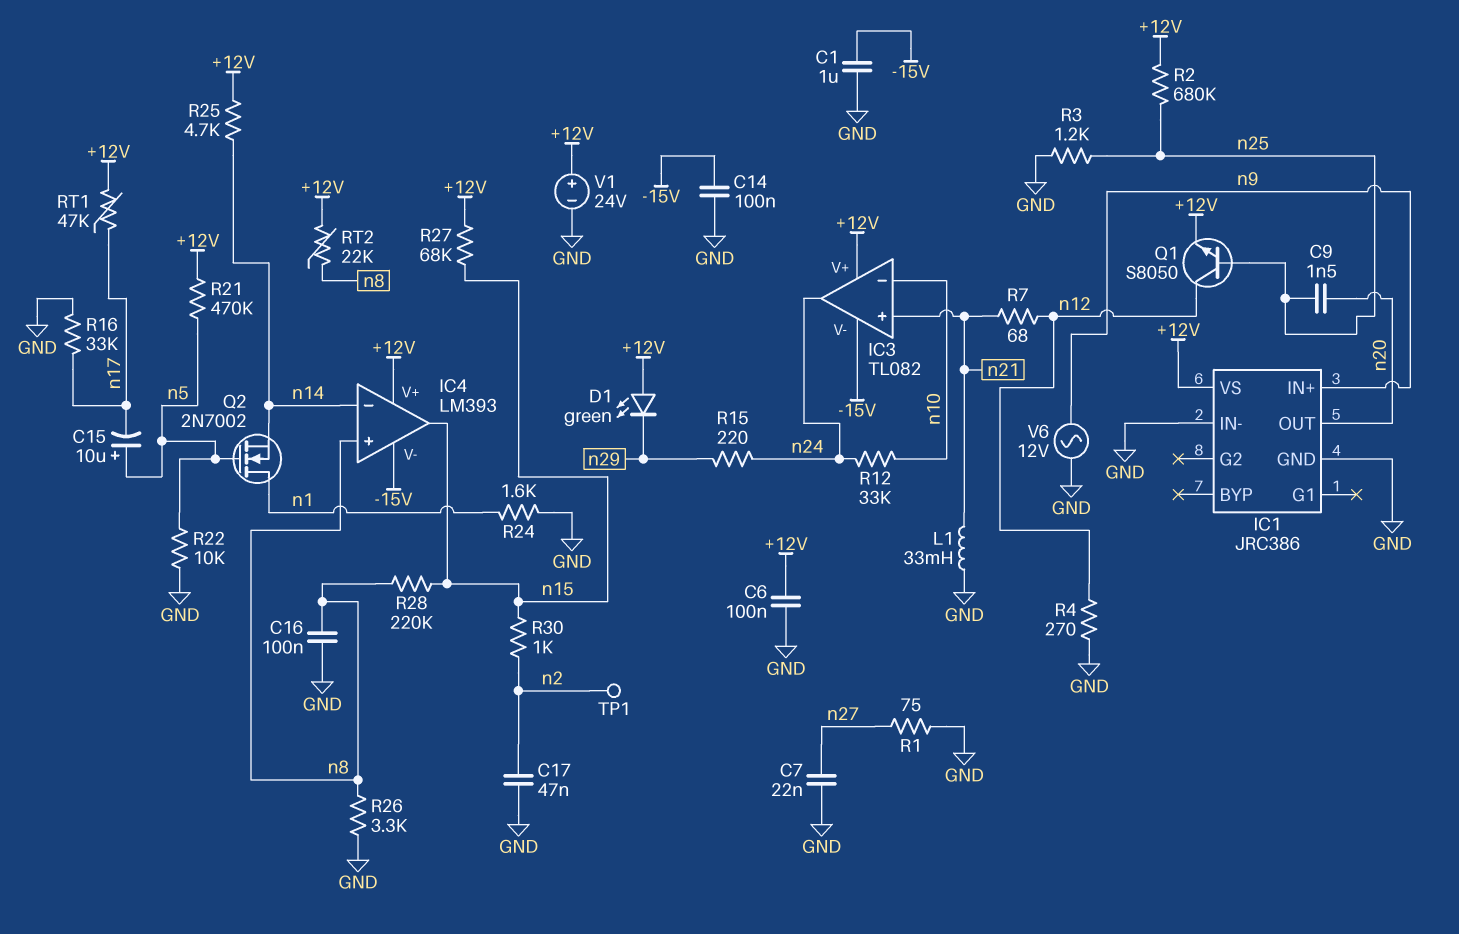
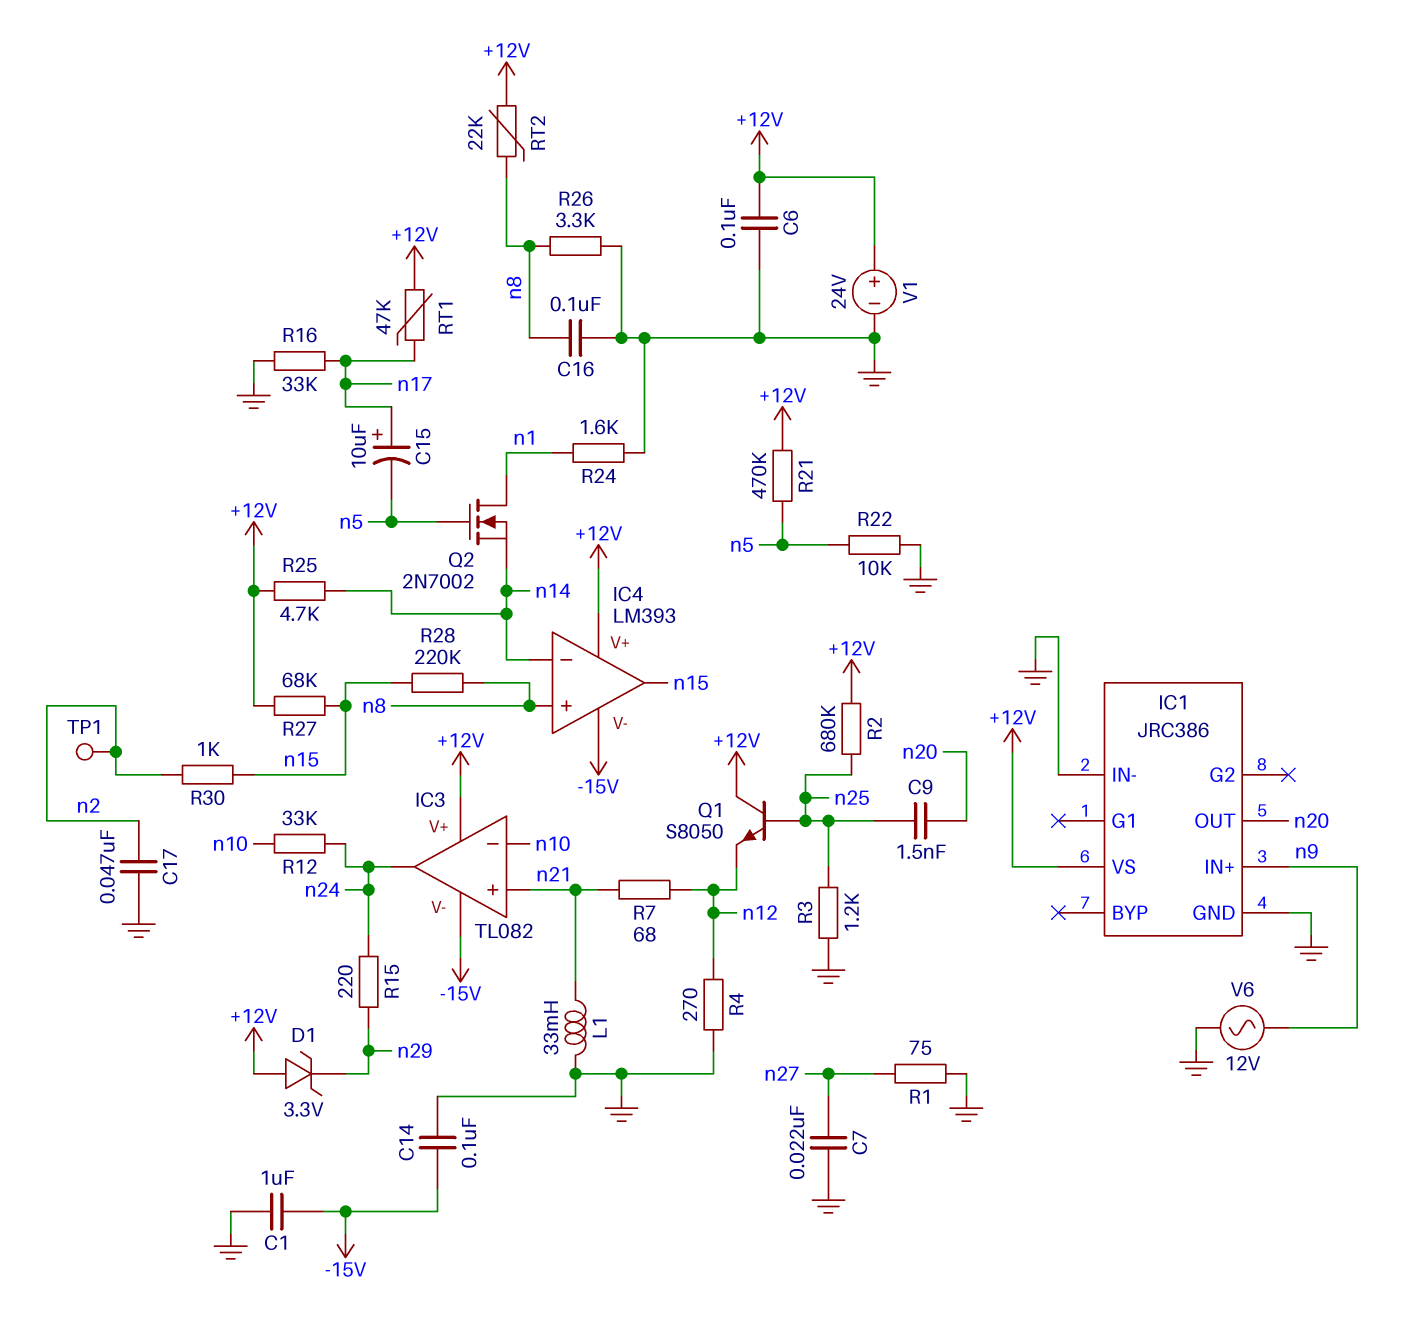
C15: 10uF (plus n5, minus n17) -> 10uF (plus n17, minus n5)
D1: LED green (A +12V, K n29) -> zener 3.3V (A +12V, K n29)
Q1: NPN S8050 (B n25, C n12, E +12V) -> NPN S8050 (B n25, C +12V, E n12)

